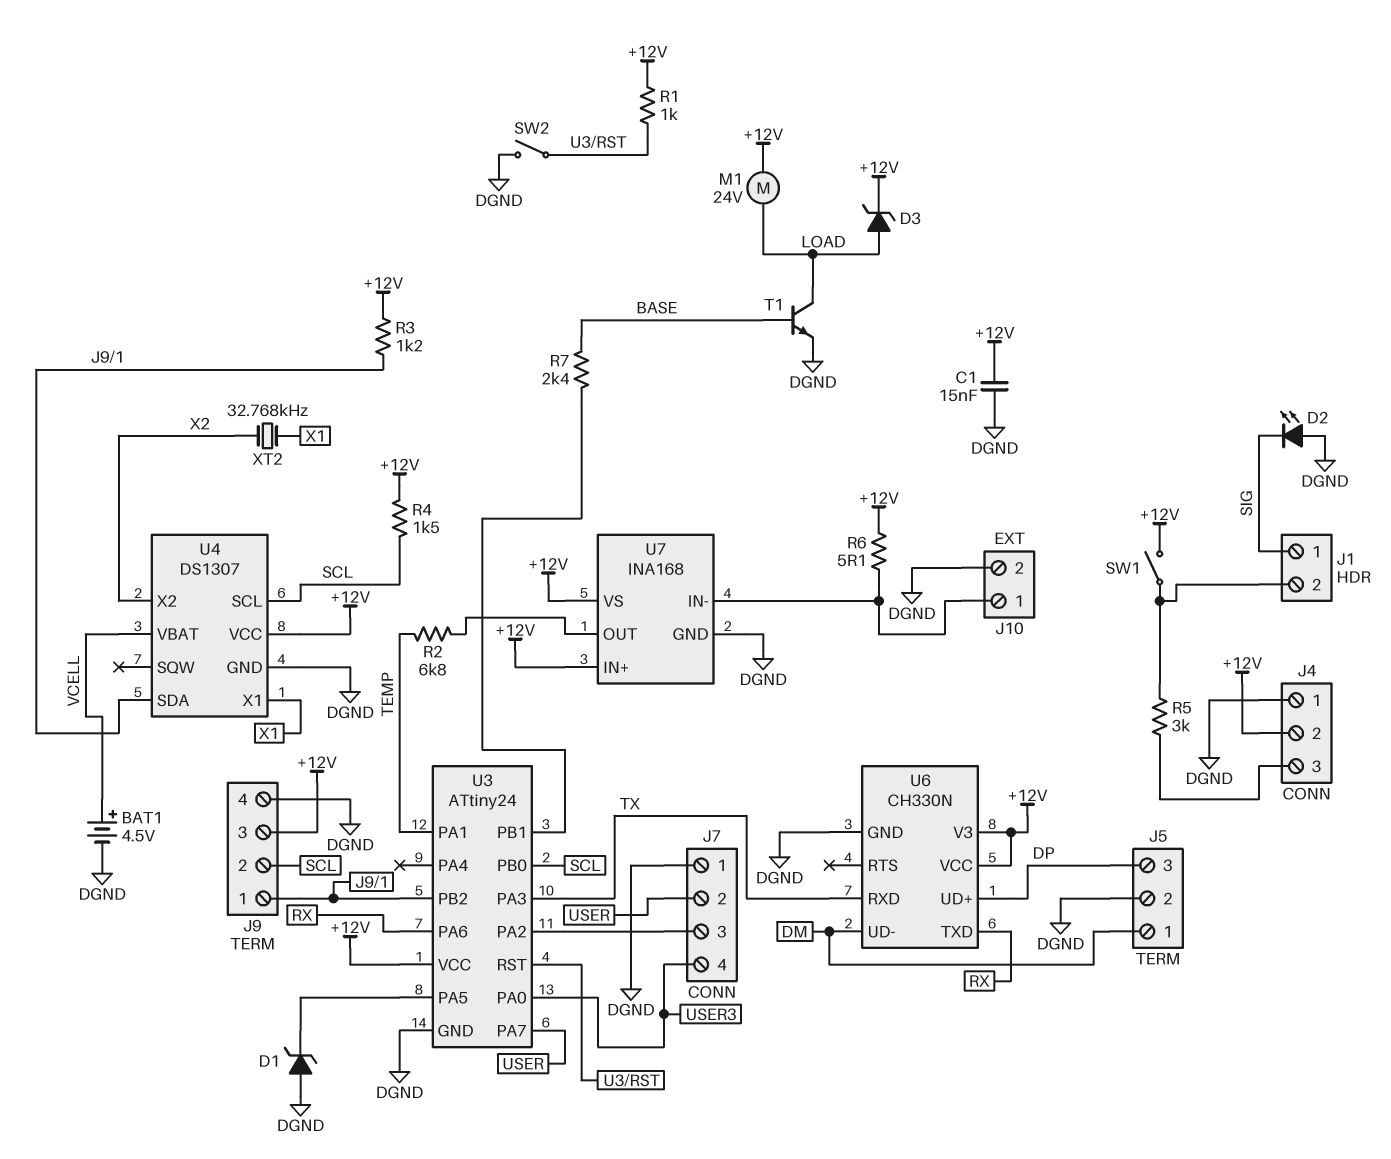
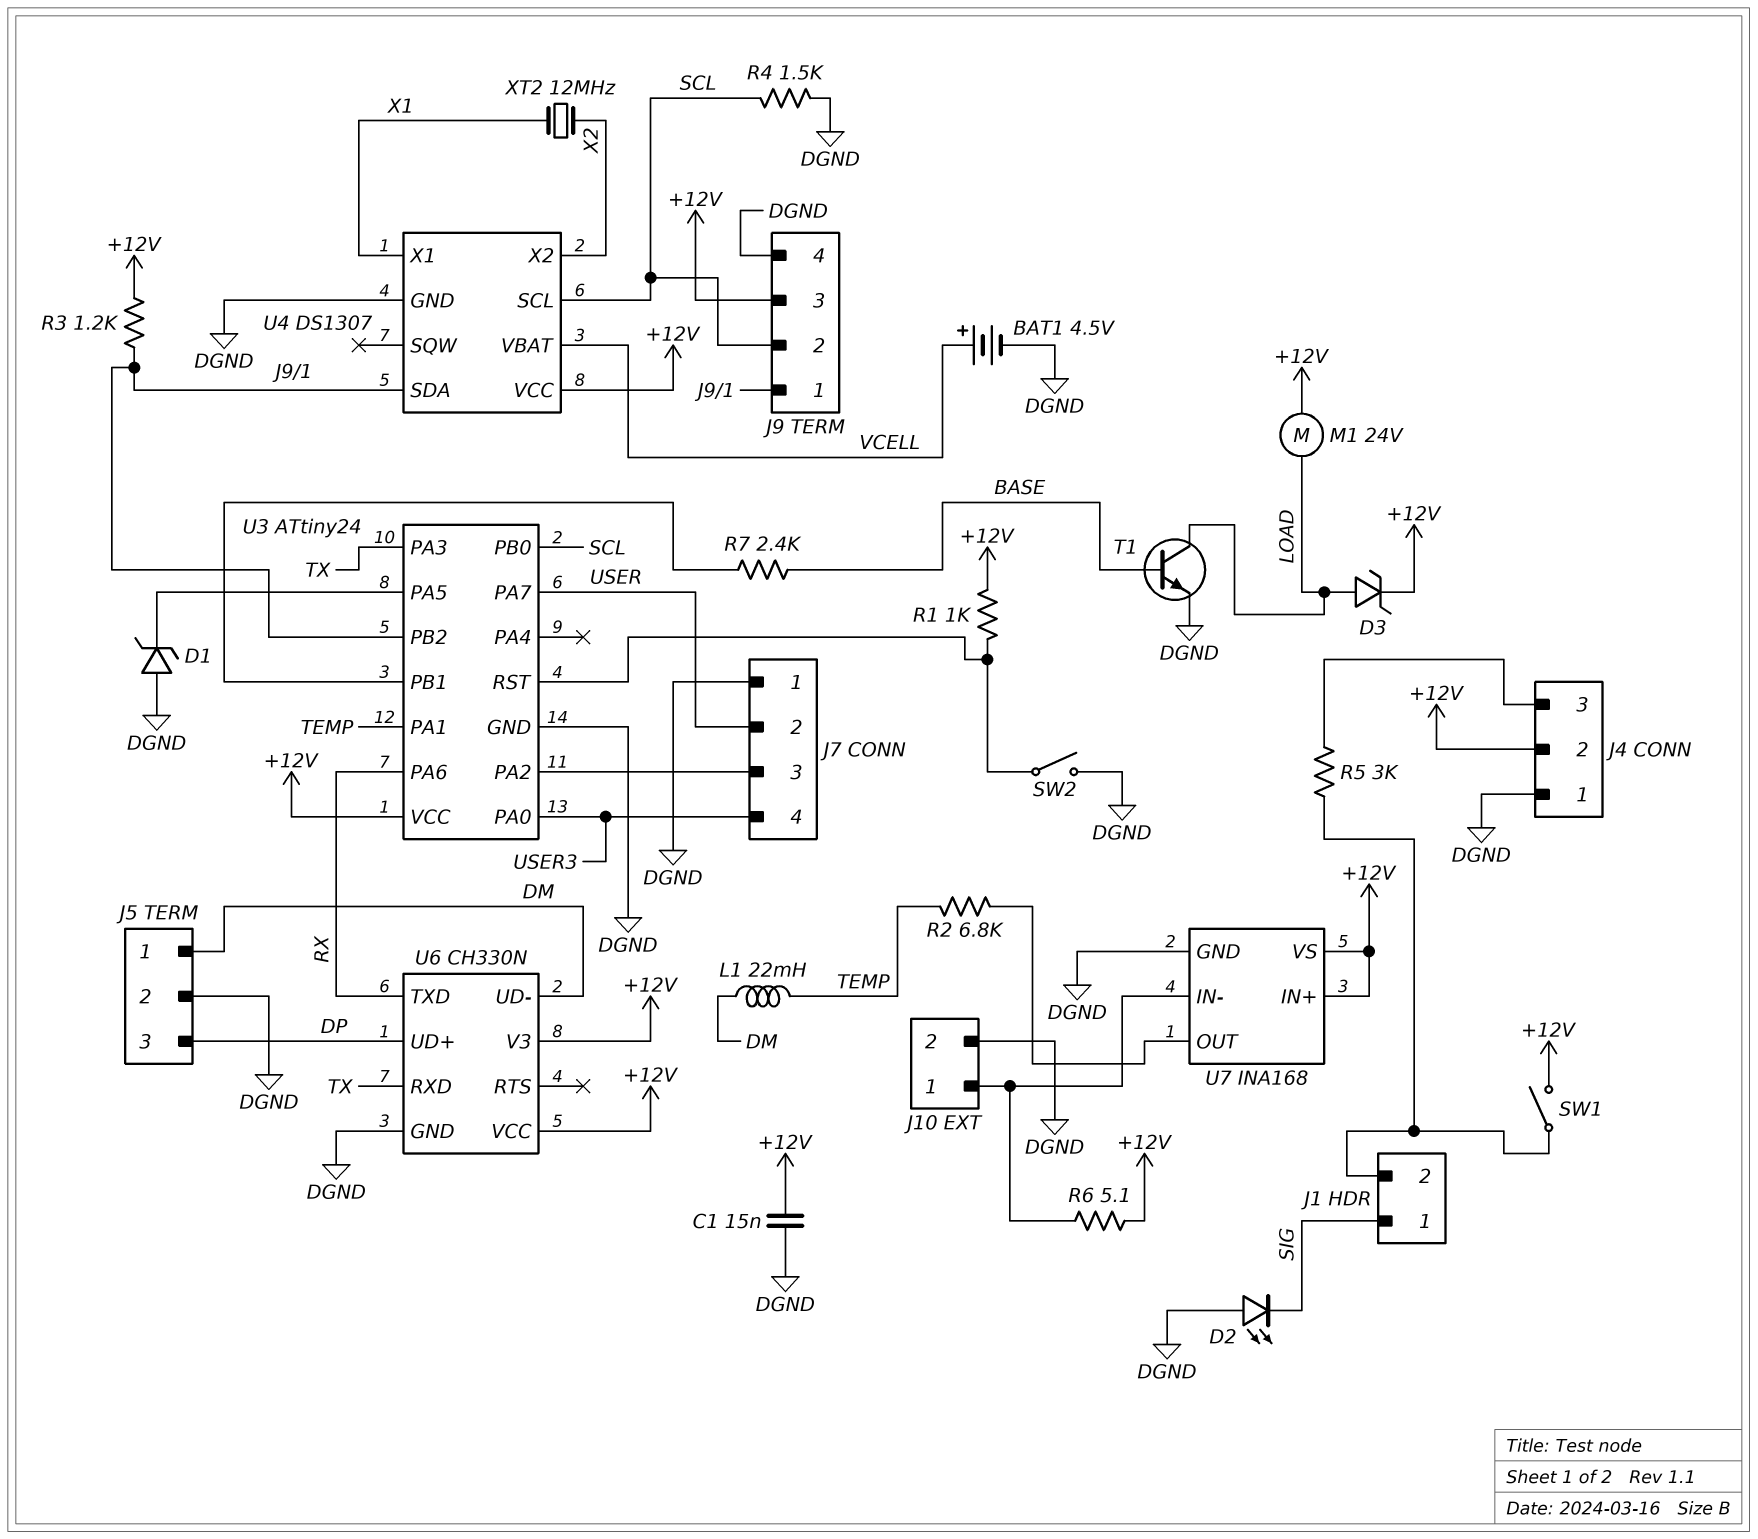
L1: none -> 22mH (DM, TEMP)
R4: 1.5k (+12V, SCL) -> 1.5k (DGND, SCL)
XT2: 32.768kHz (X1, X2) -> 12MHz (X1, X2)

